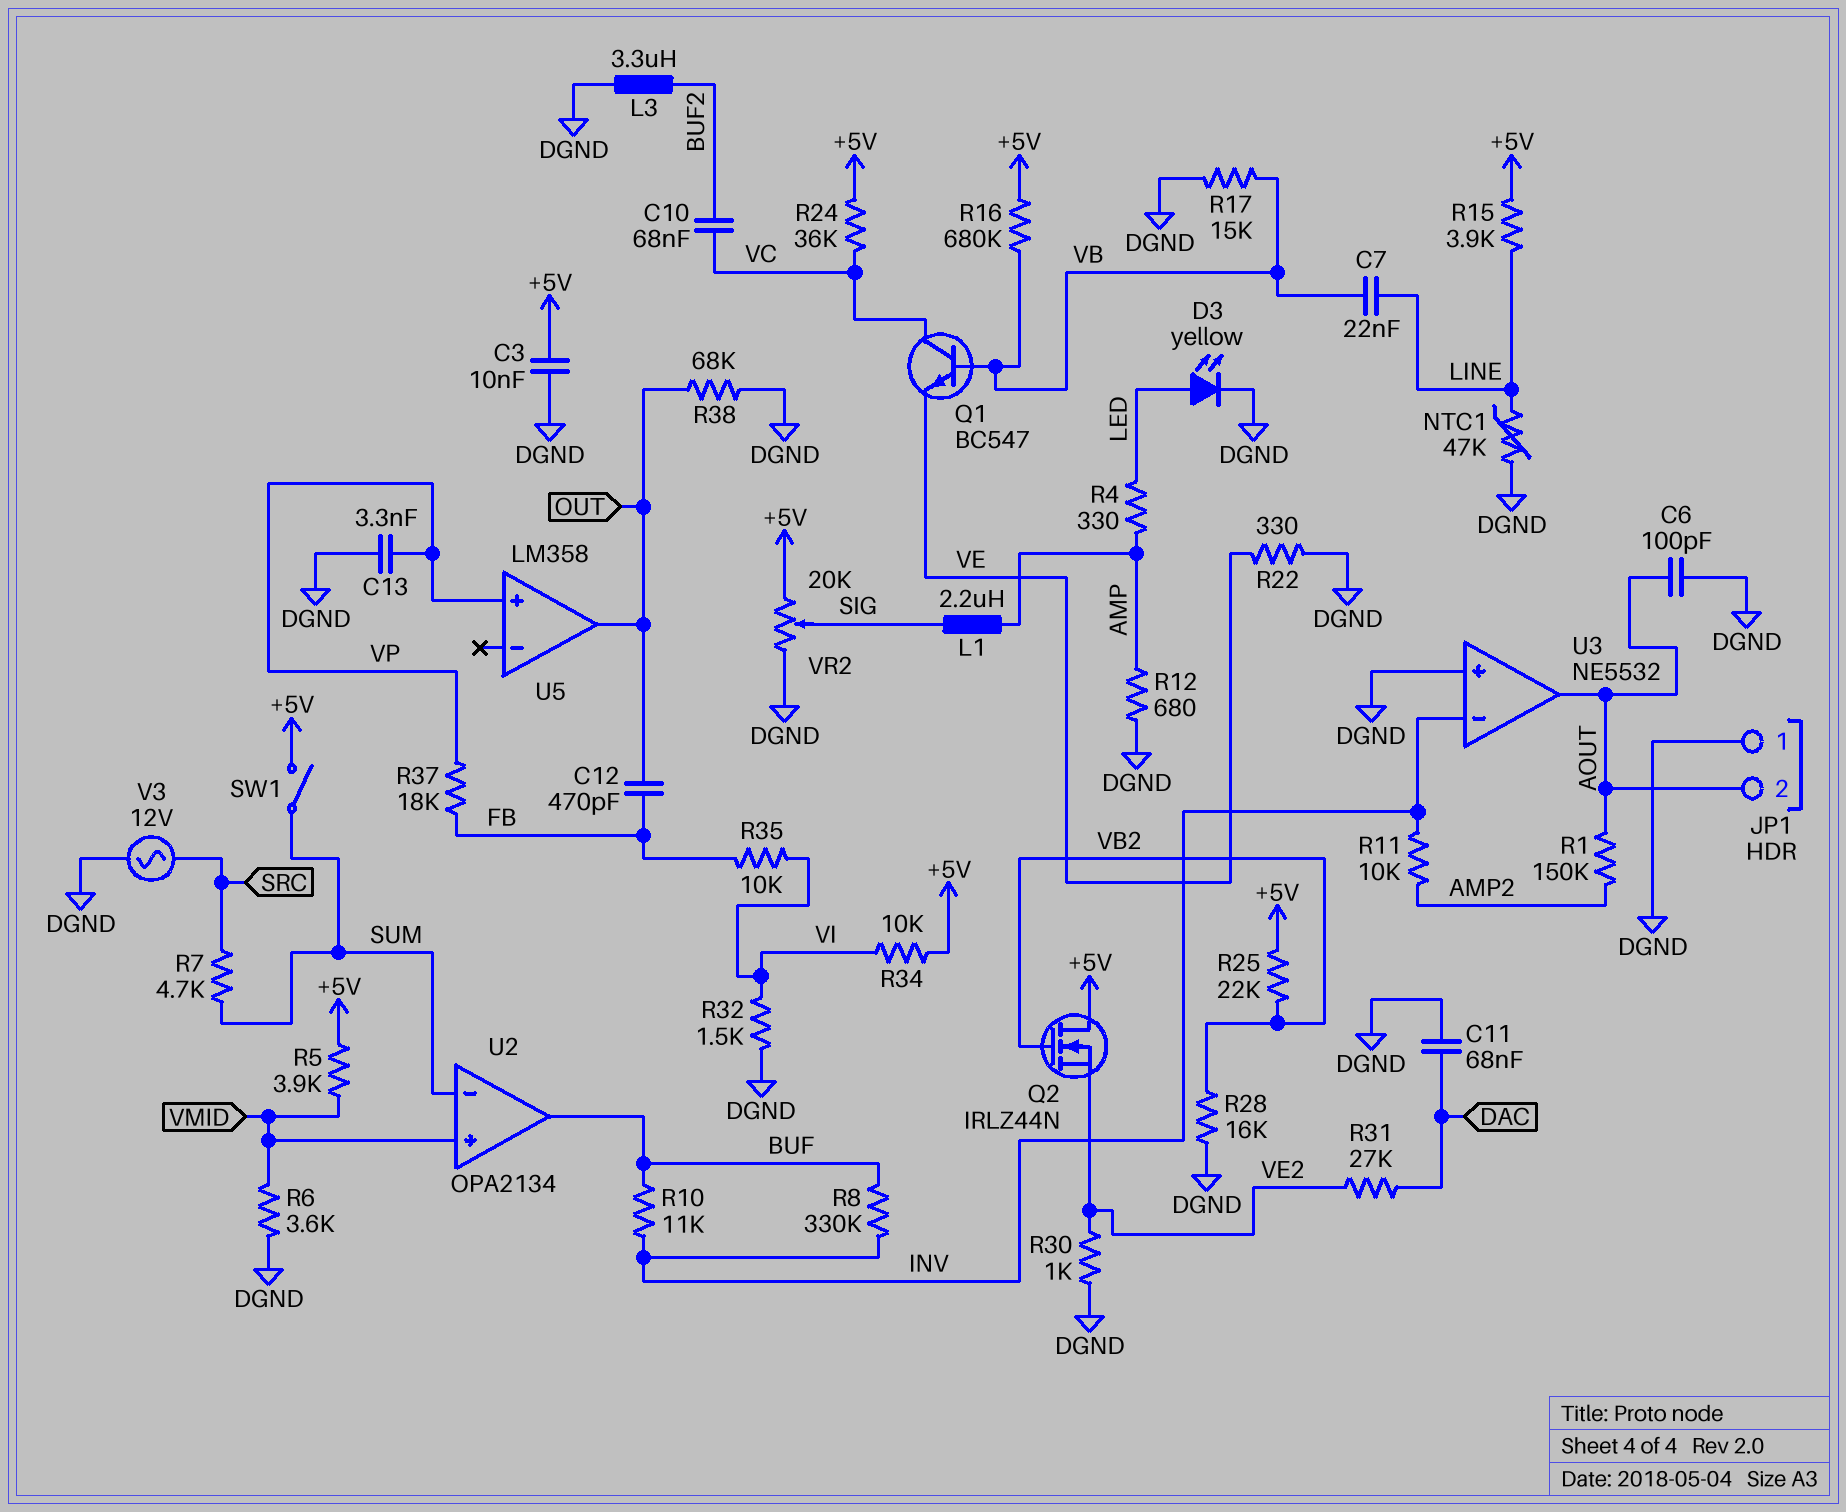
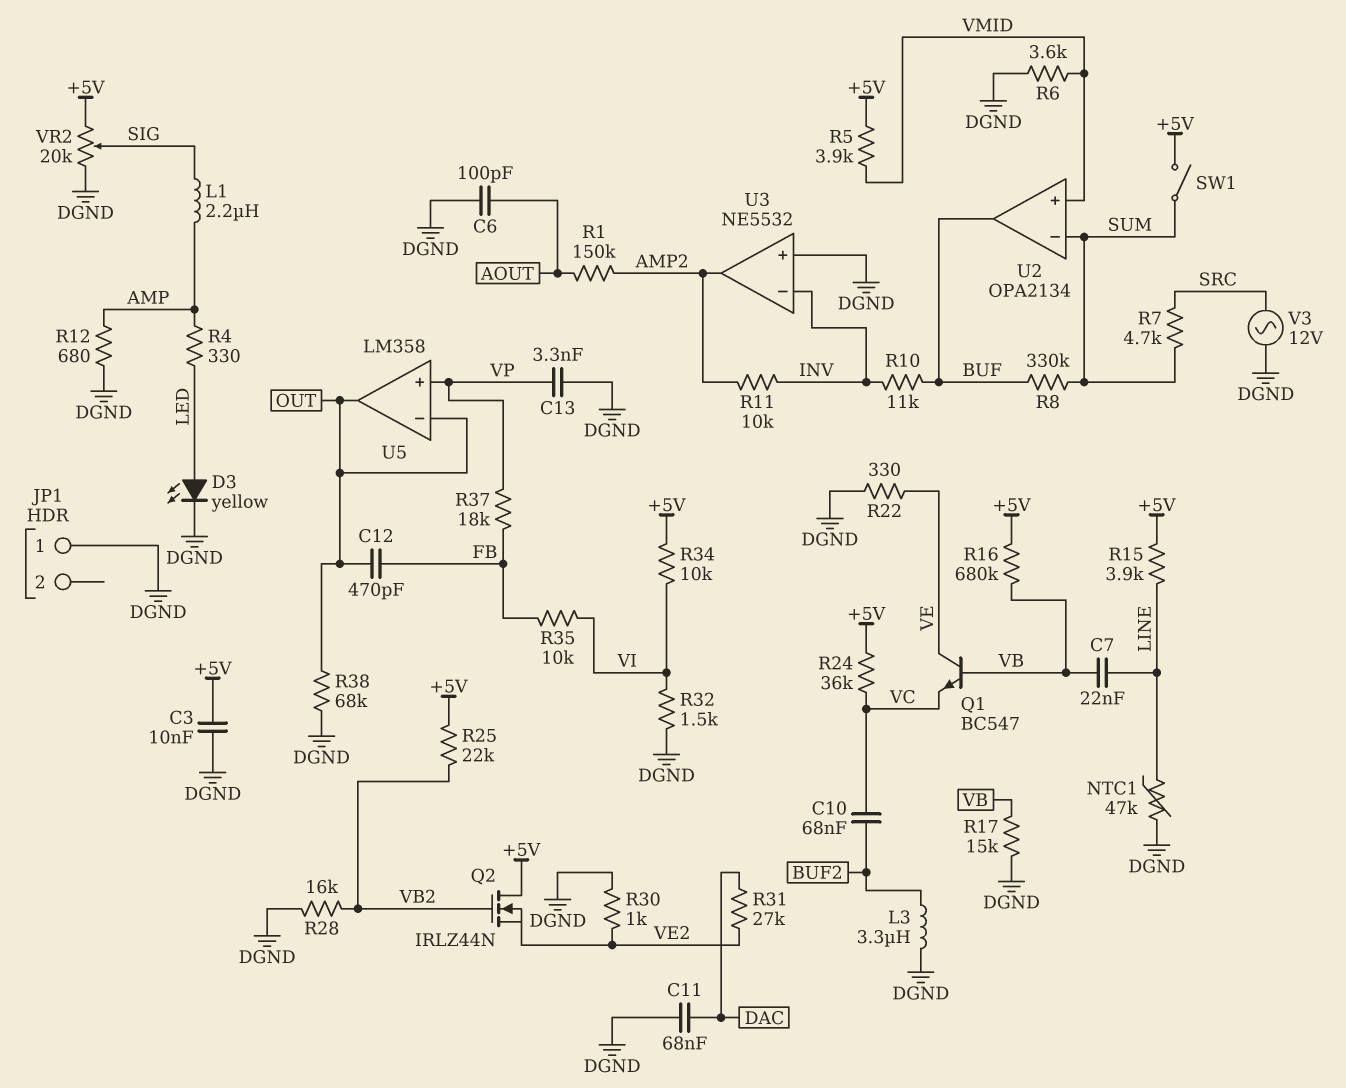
JP1 pin 2: AOUT -> none
Q1: NPN BC547 (B VB, C VC, E VE) -> NPN BC547 (B VB, C VE, E VC)
R8: 330k (BUF, INV) -> 330k (BUF, SUM)
U3 pin out: AOUT -> AMP2
U5 pin in-: none -> OUT

